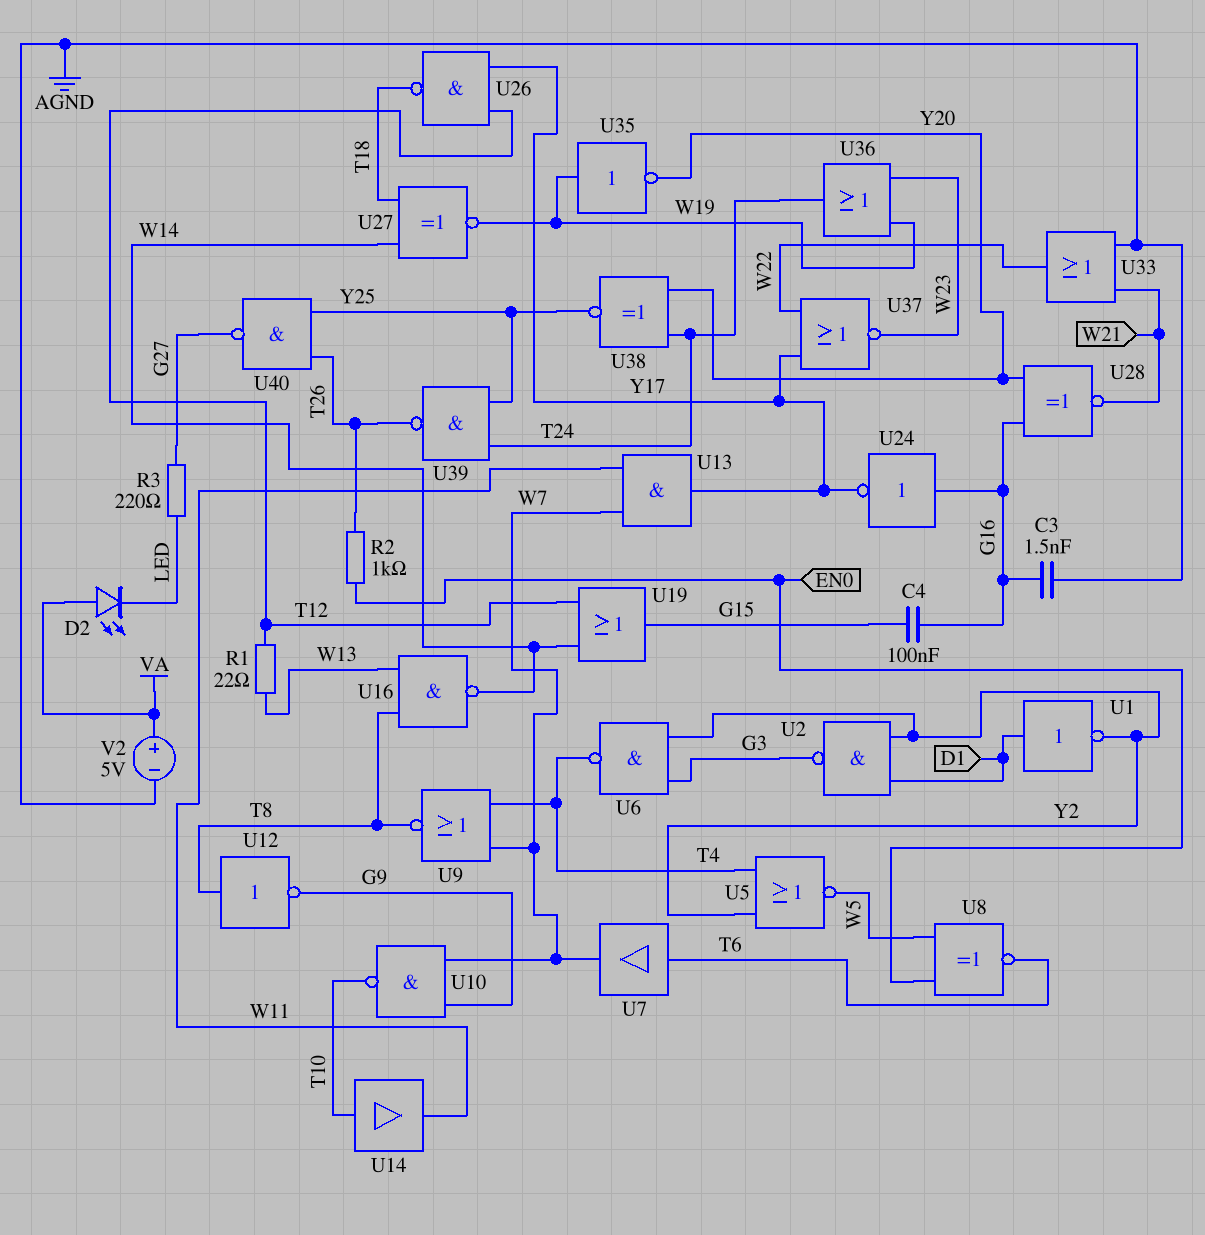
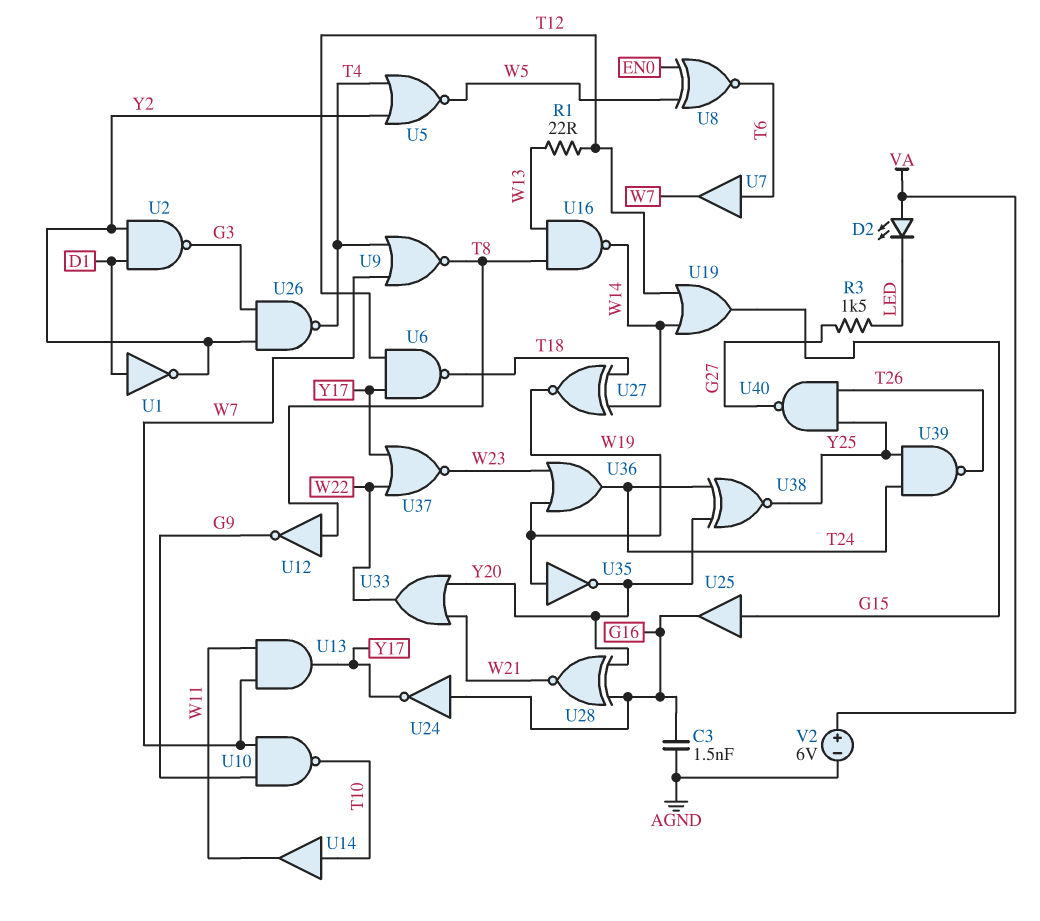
C4: 100nF (G15, G16) -> none
R2: 1k (EN0, T26) -> none
R3: 220 (G27, LED) -> 1.5k (G27, LED)
U6: NAND (in G3, in Y2, out T4) -> NAND (in T12, in Y17, out T18)
U25: none -> buffer (in G15, out G16)
U26: NAND (in T12, in Y17, out T18) -> NAND (in G3, in Y2, out T4)
U33: OR (in AGND, in W21, out W22) -> OR (in W21, in Y20, out W22)
V2: 5V (plus VA, minus AGND) -> 6V (plus VA, minus AGND)

